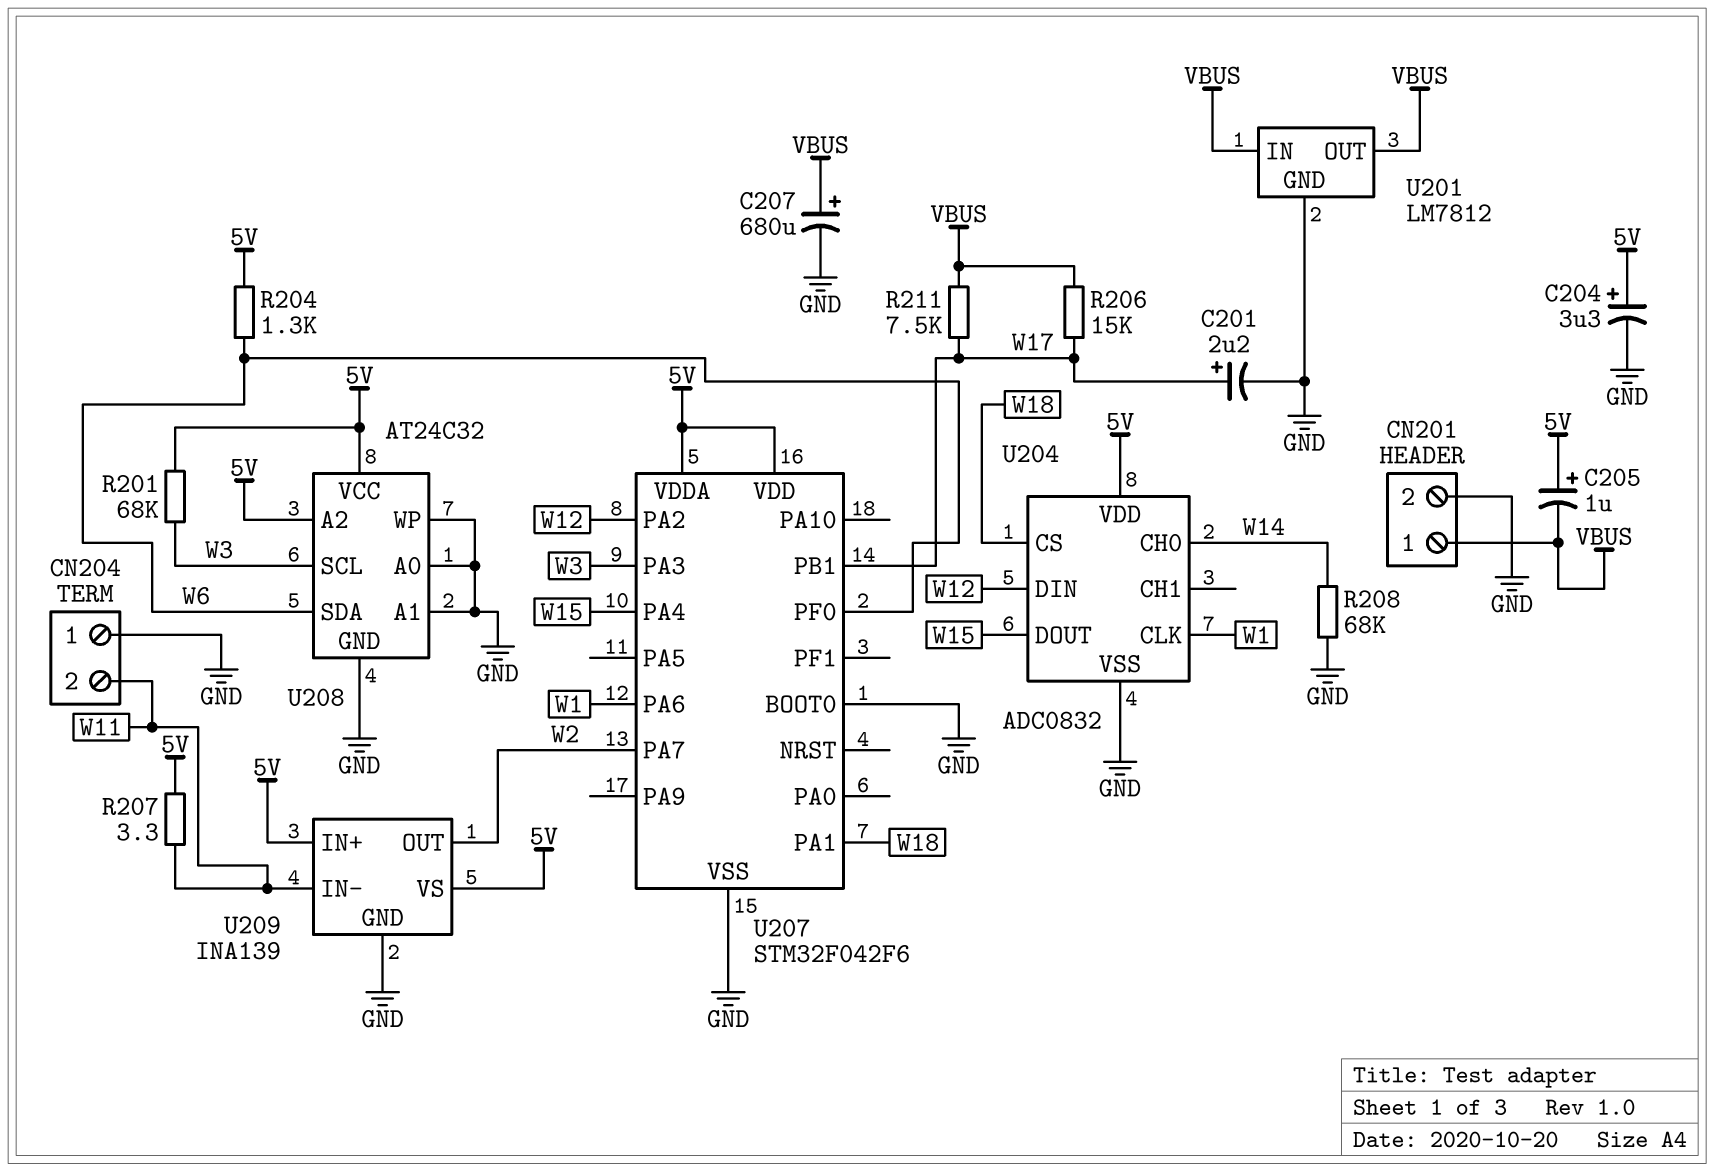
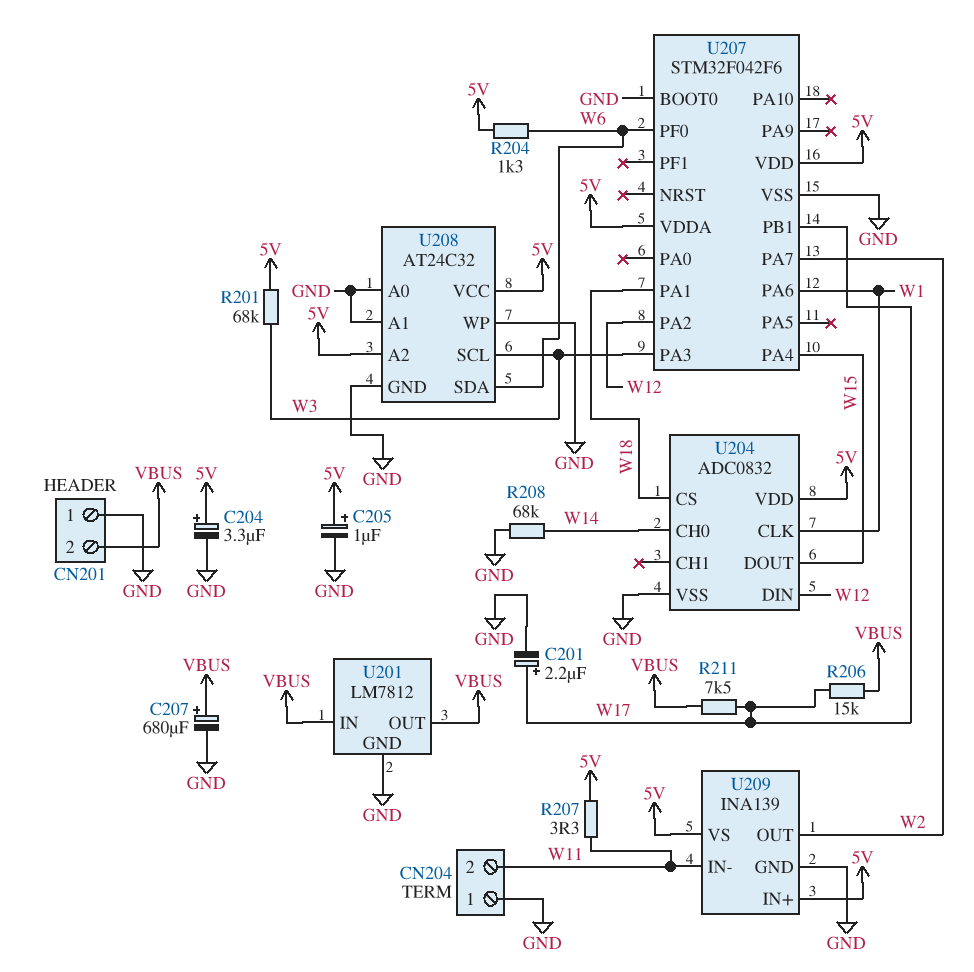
C205: 1uF (plus 5V, minus VBUS) -> 1uF (plus 5V, minus GND)
CN201 pin 1: VBUS -> GND
CN201 pin 2: GND -> VBUS

